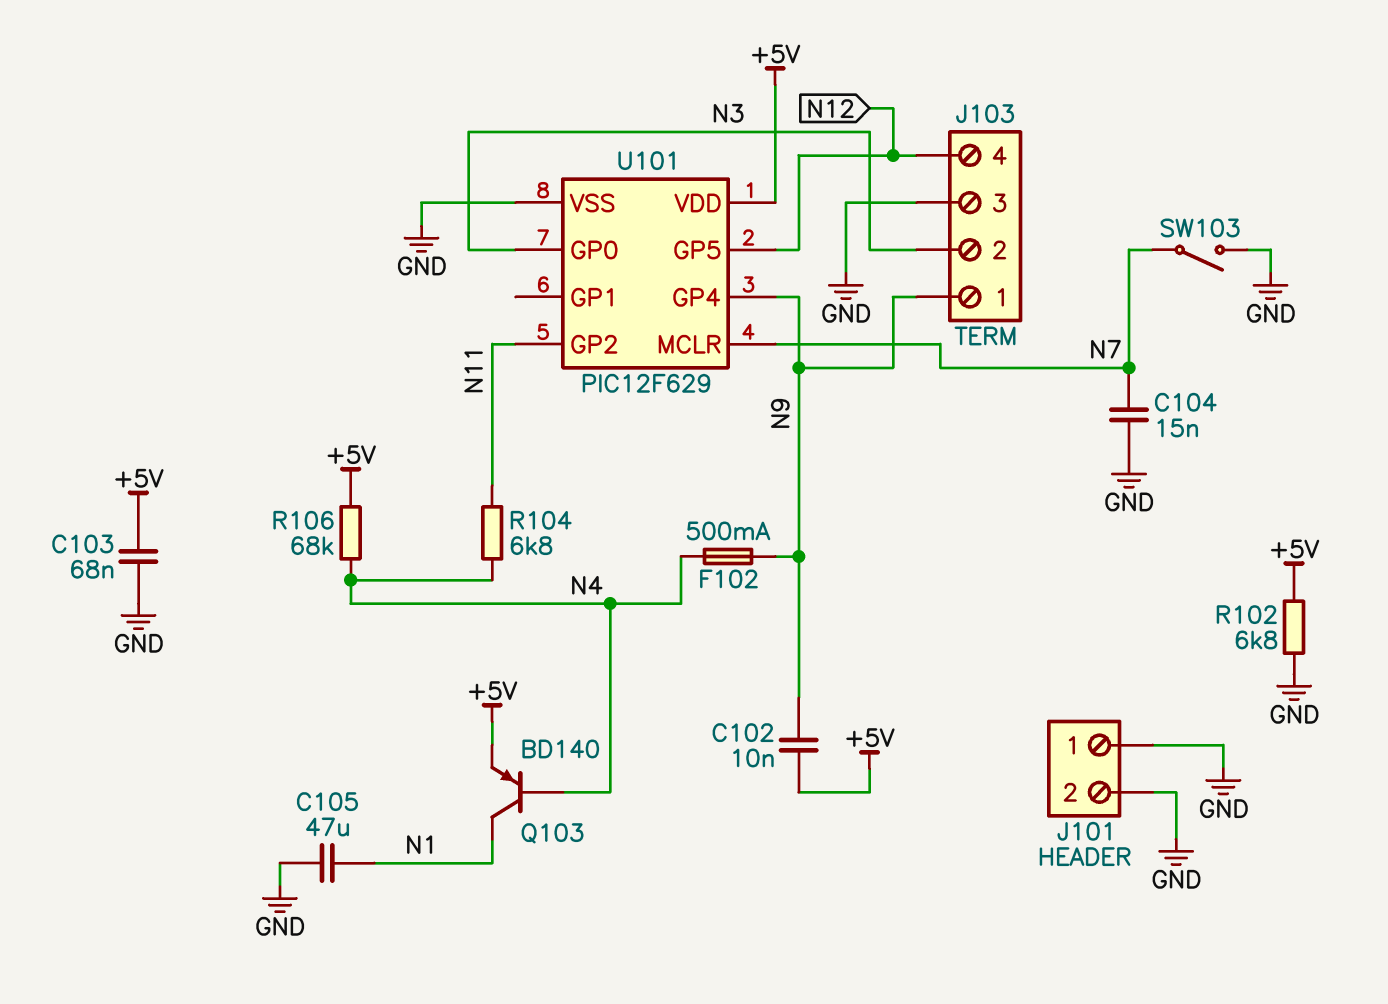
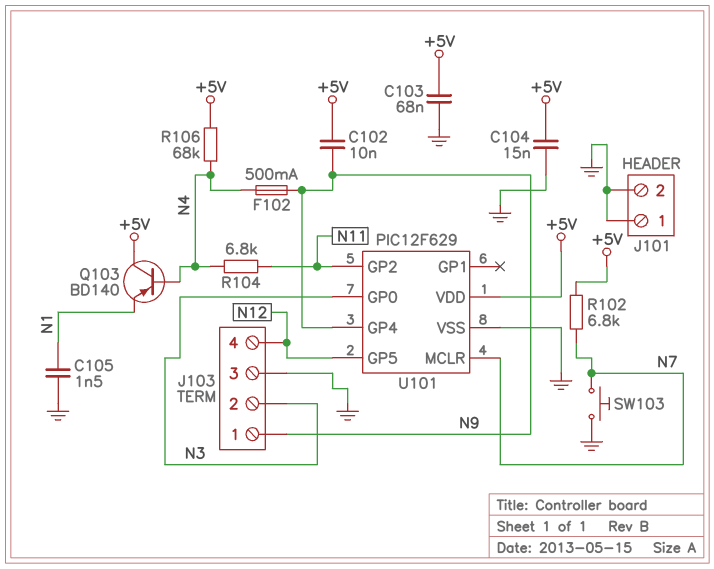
C104: 15nF (GND, N7) -> 15nF (+5V, GND)
C105: 47uF (GND, N1) -> 1.5nF (GND, N1)
Q103: PNP BD140 (B N4, C N1, E +5V) -> PNP BD140 (B N4, C +5V, E N1)
R102: 6.8k (+5V, GND) -> 6.8k (+5V, N7)
SW103: switch (GND, N7) -> button (GND, N7)

